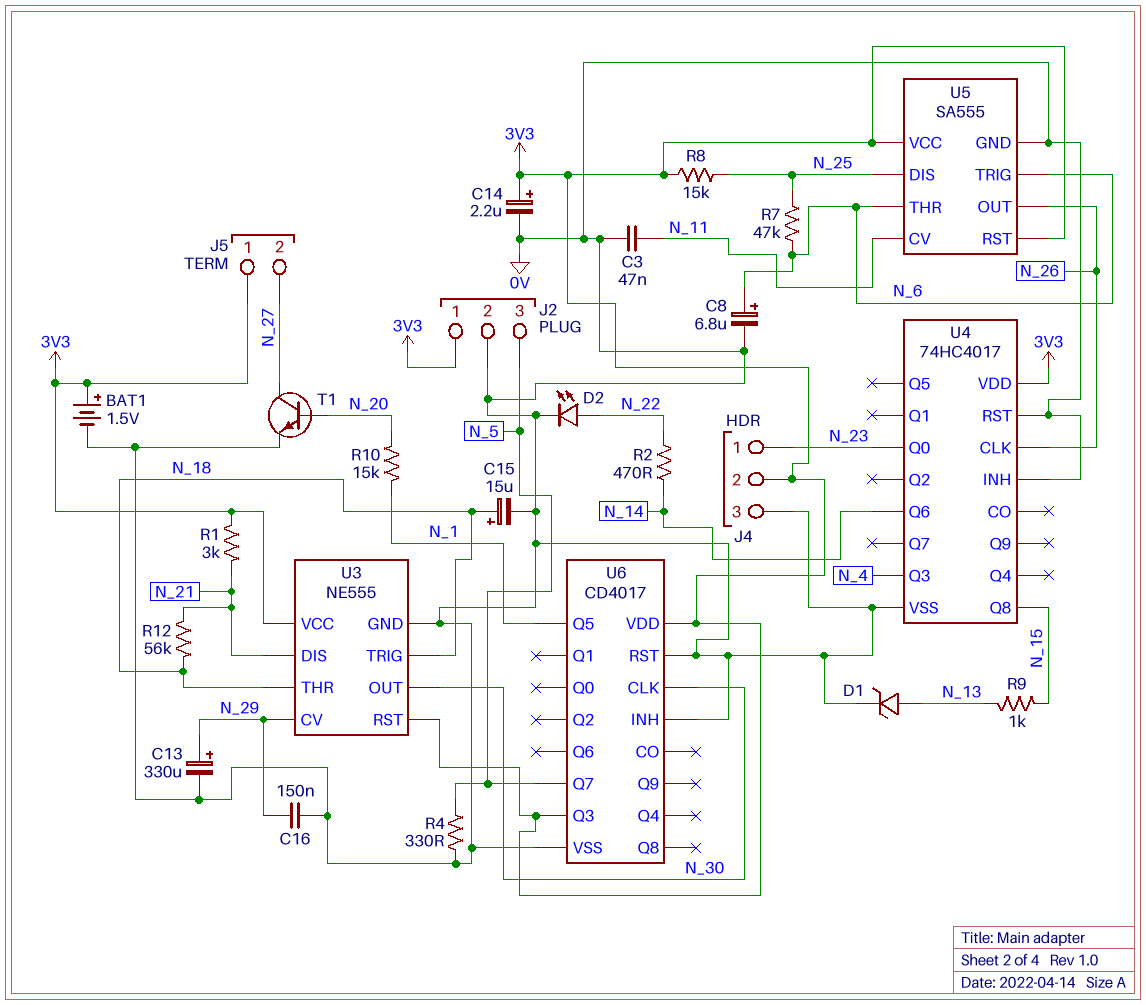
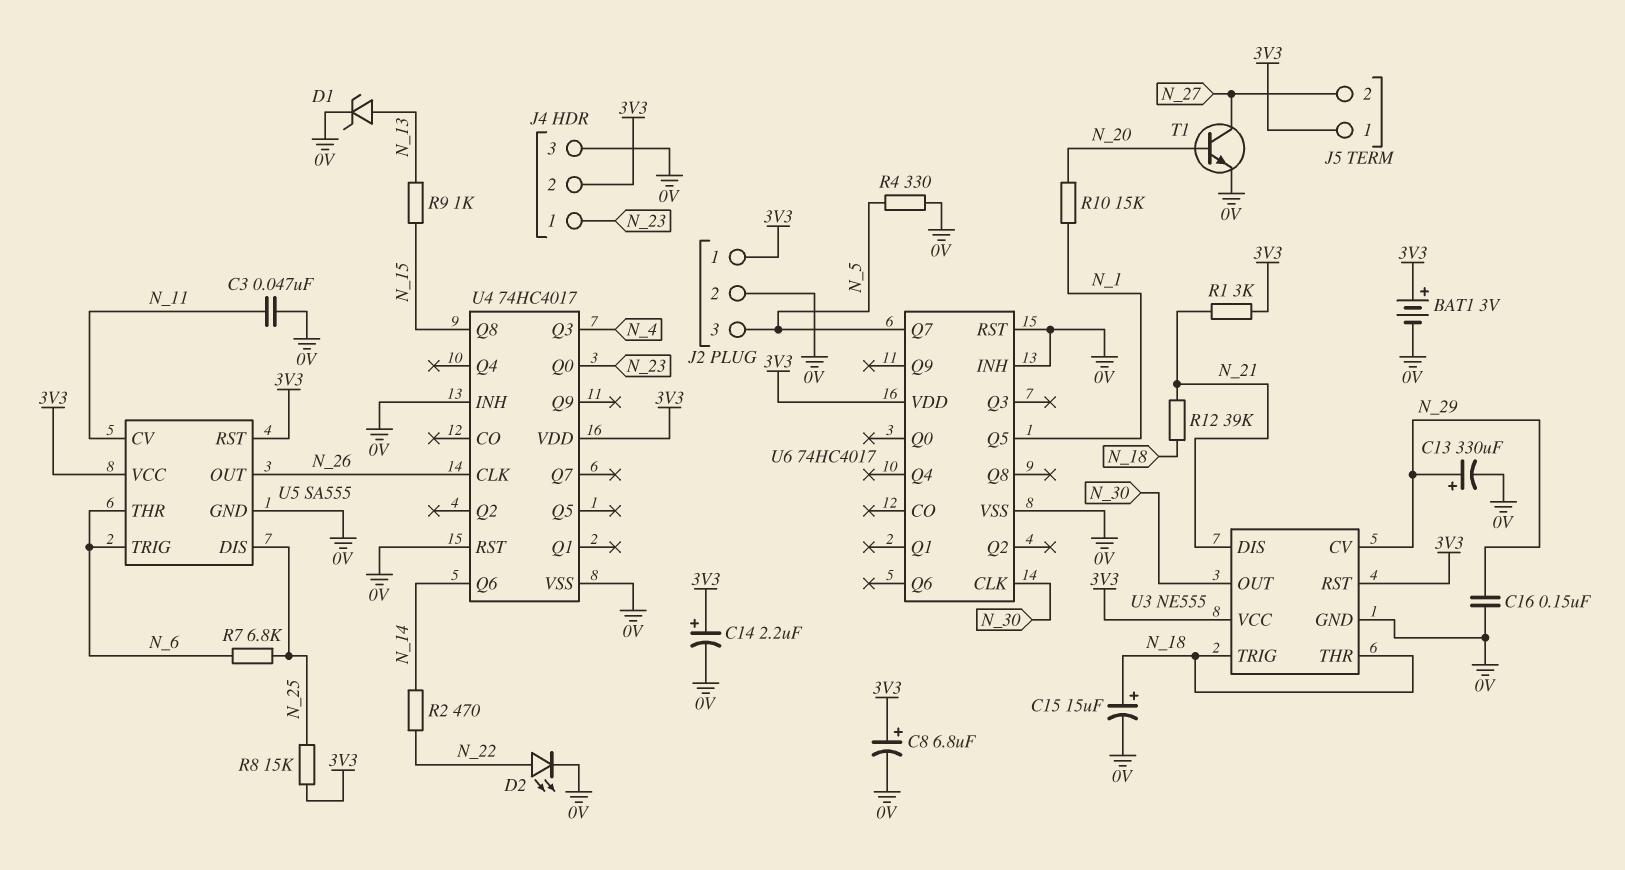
BAT1: 1.5V (plus 3V3, minus 0V) -> 3V (plus 3V3, minus 0V)
C8: 6.8uF (plus N_6, minus 0V) -> 6.8uF (plus 3V3, minus 0V)
R7: 47k (N_6, N_25) -> 6.8k (N_6, N_25)
R12: 56k (N_18, N_21) -> 39k (N_18, N_21)
U6: CD4017 -> 74HC4017
U6 pin Q3: 3V3 -> none

